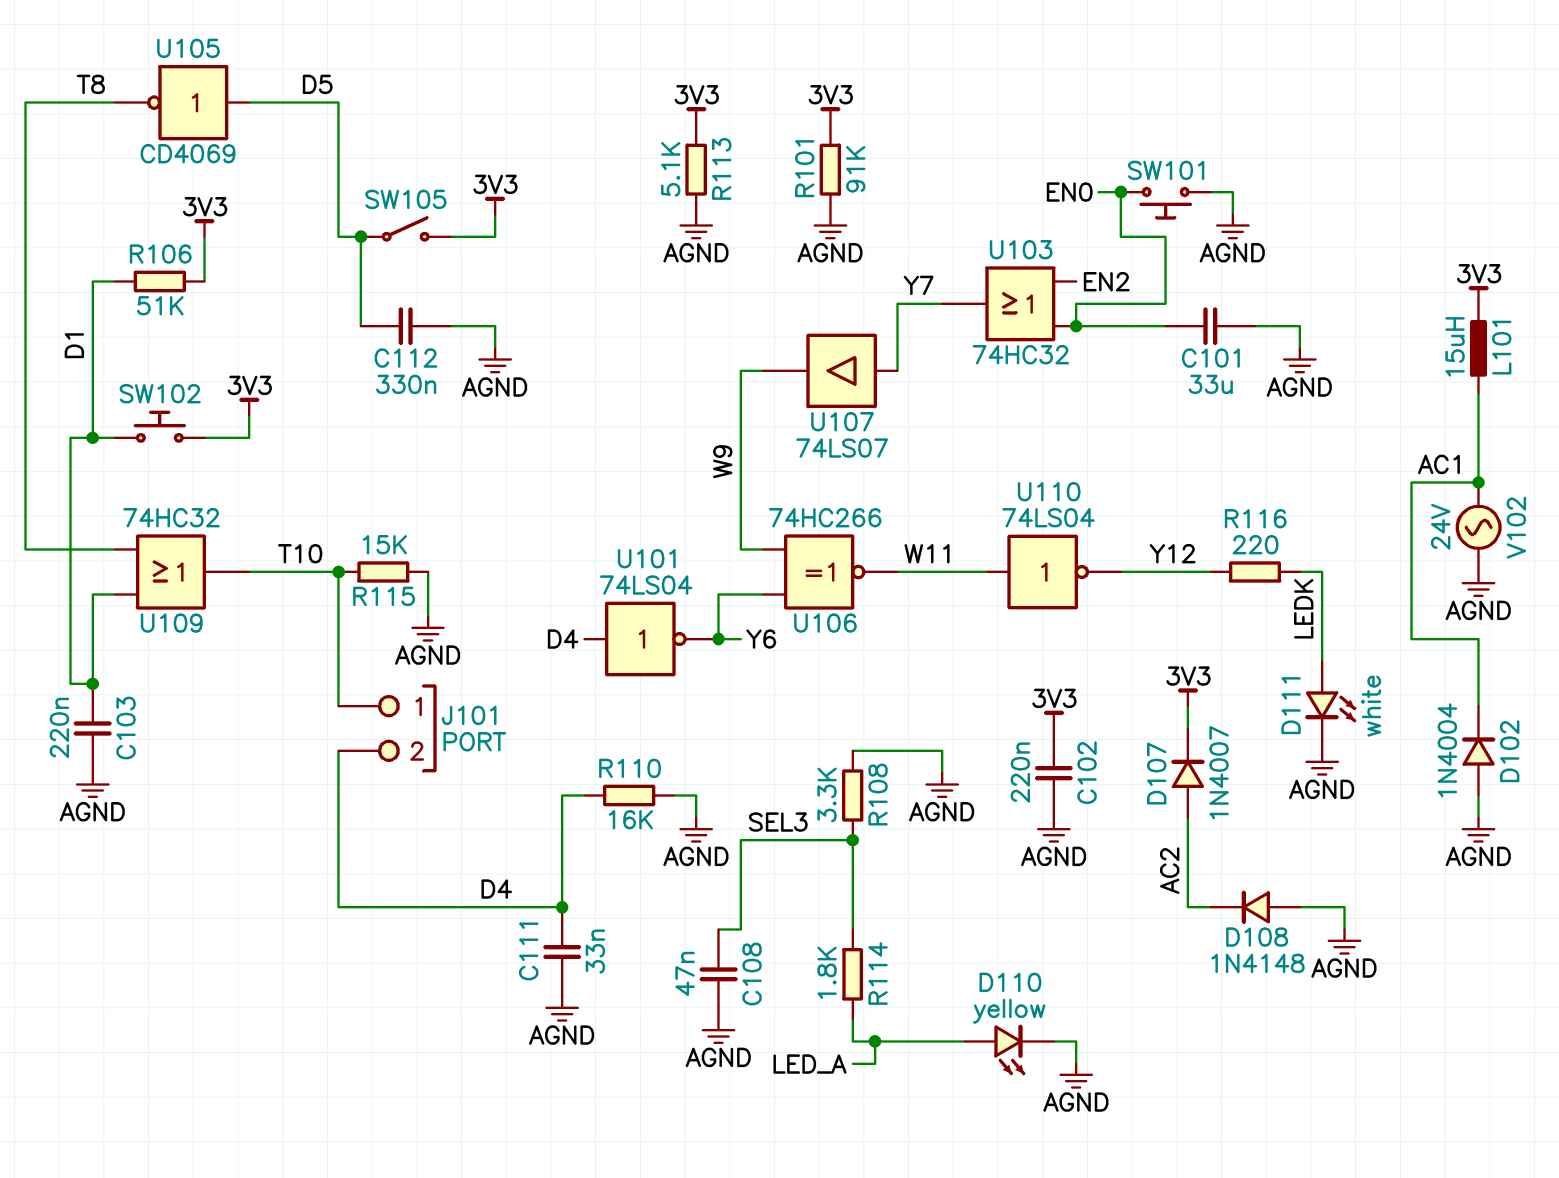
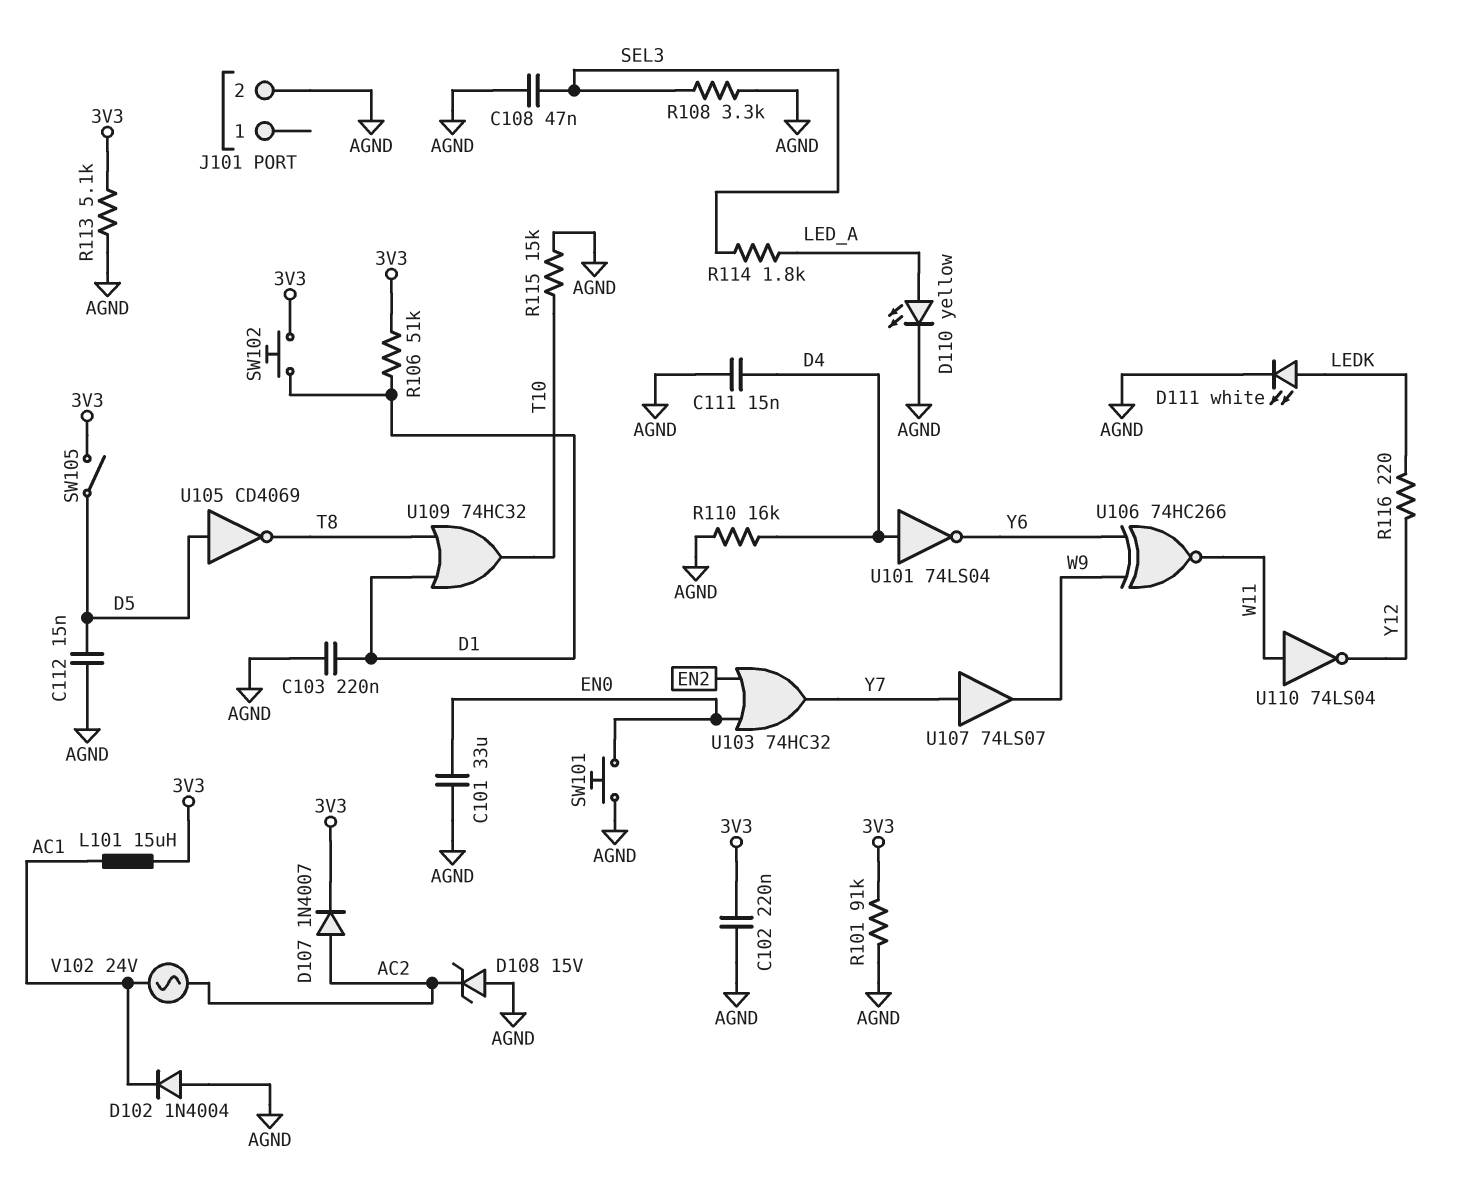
C111: 33nF (AGND, D4) -> 15nF (AGND, D4)
C112: 330nF (AGND, D5) -> 15nF (AGND, D5)
D108: diode 1N4148 (A AGND, K AC2) -> zener 15V (A AGND, K AC2)
J101 pin 1: T10 -> none
J101 pin 2: D4 -> AGND
V102: AC 24V (AC1, AGND) -> AC 24V (AC1, AC2)

